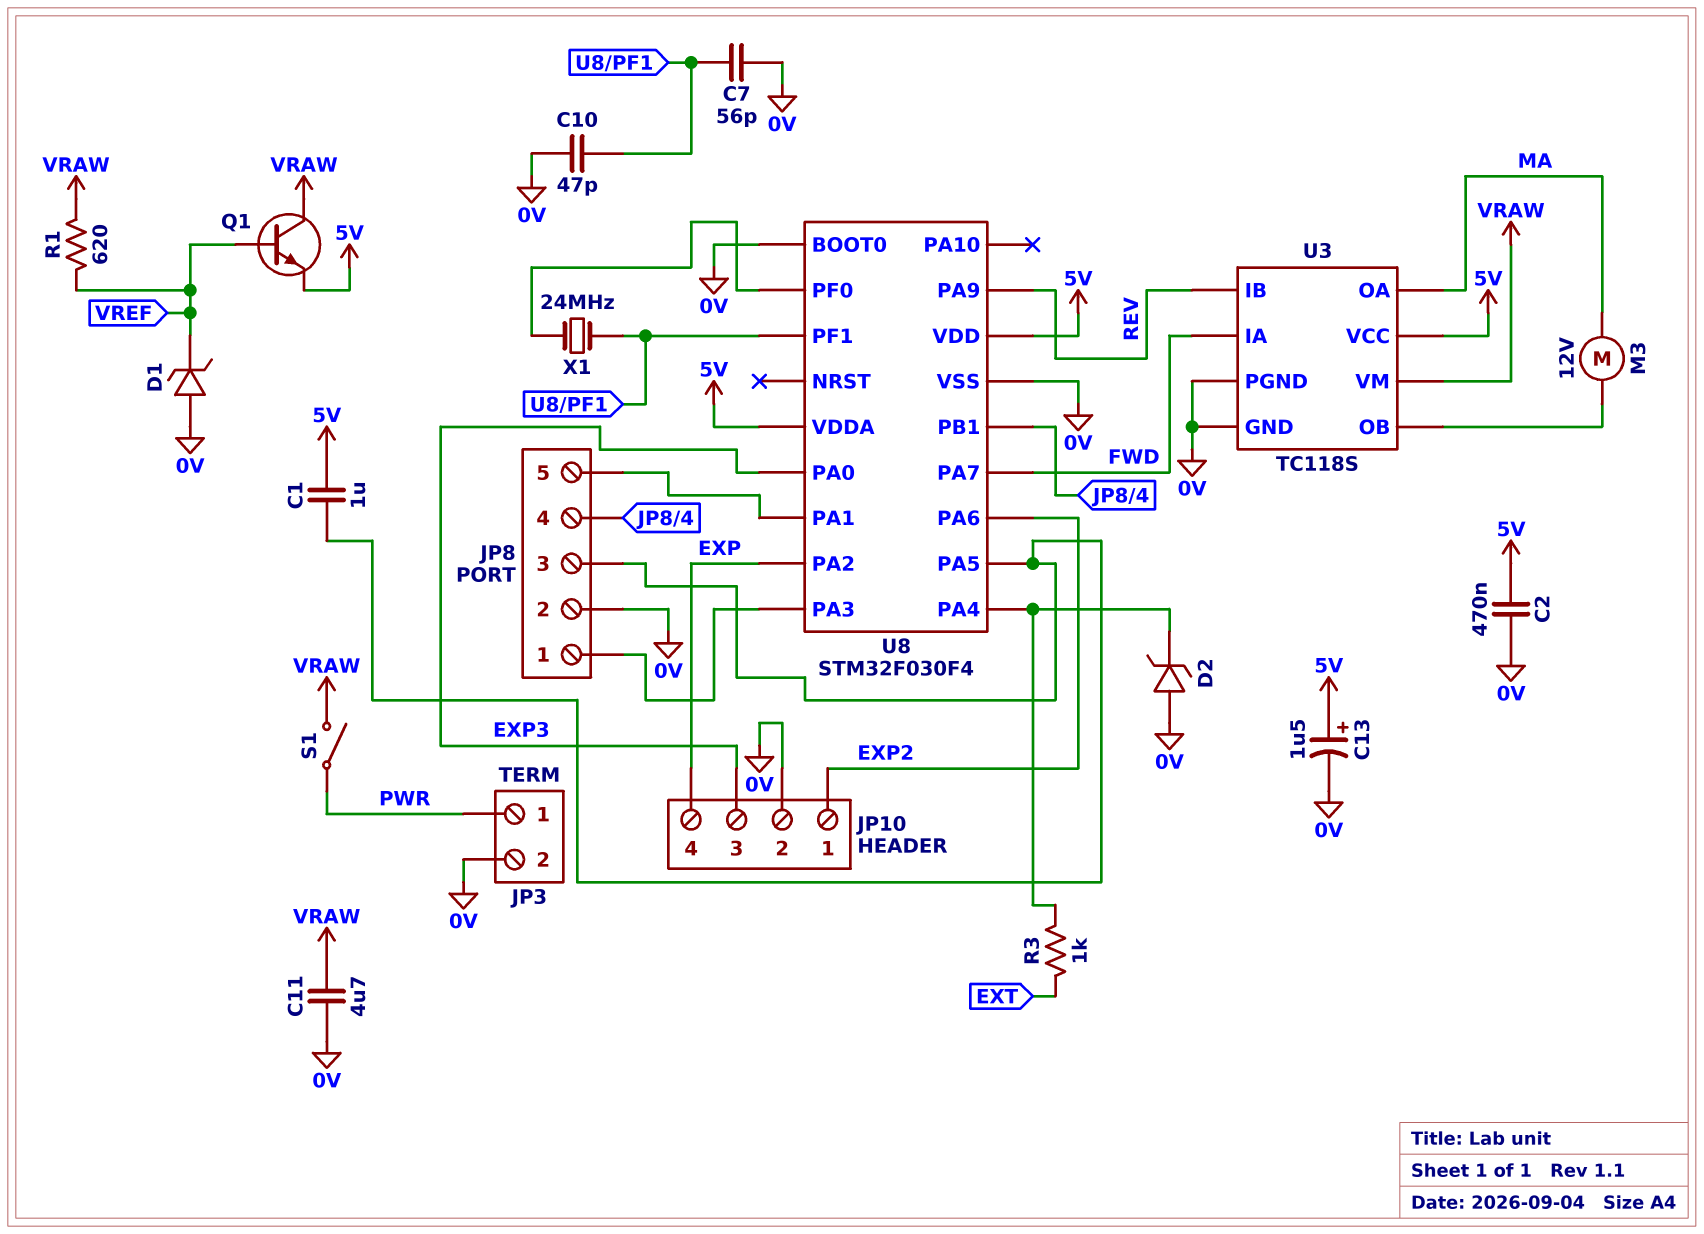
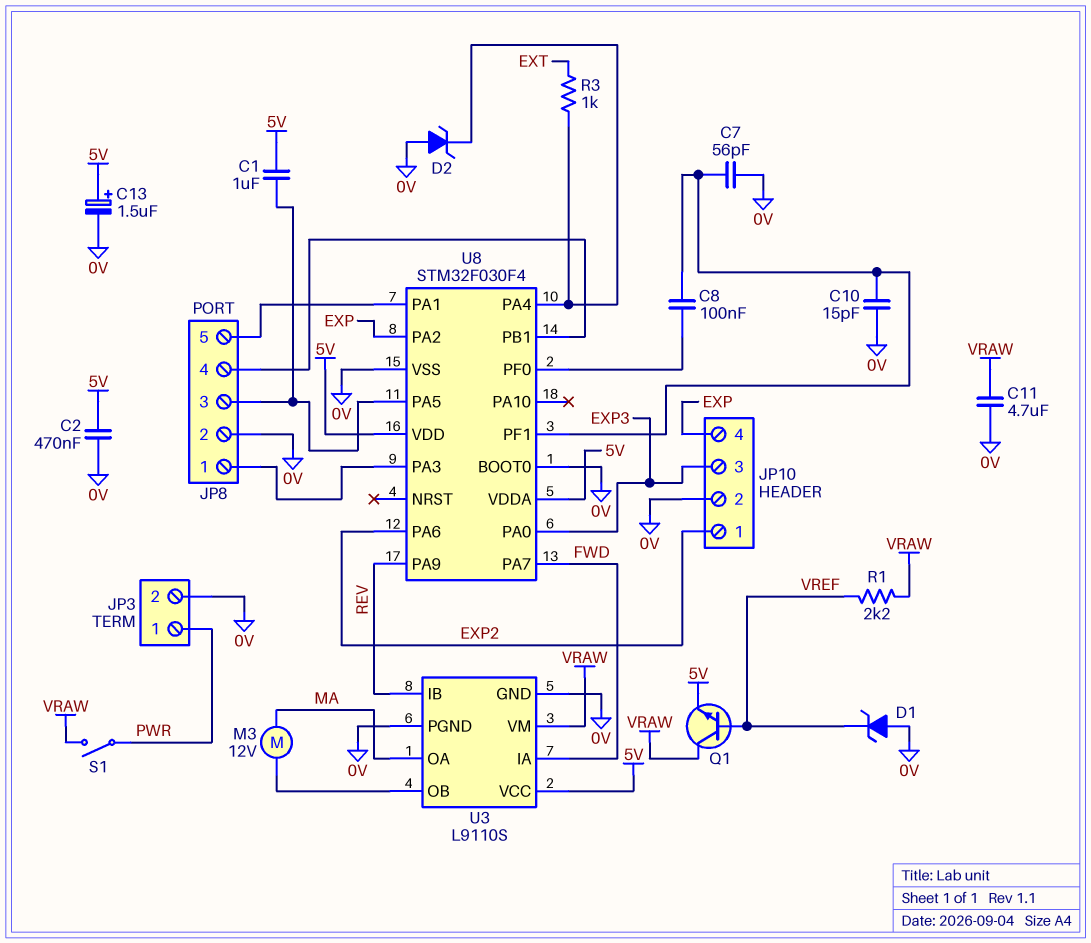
C8: none -> 100nF (U8/PF0, U8/PF1)
C10: 47pF (0V, U8/PF1) -> 15pF (0V, U8/PF1)
R1: 620 (VRAW, VREF) -> 2.2k (VRAW, VREF)
U3: TC118S -> L9110S
X1: 24MHz (U8/PF0, U8/PF1) -> none

